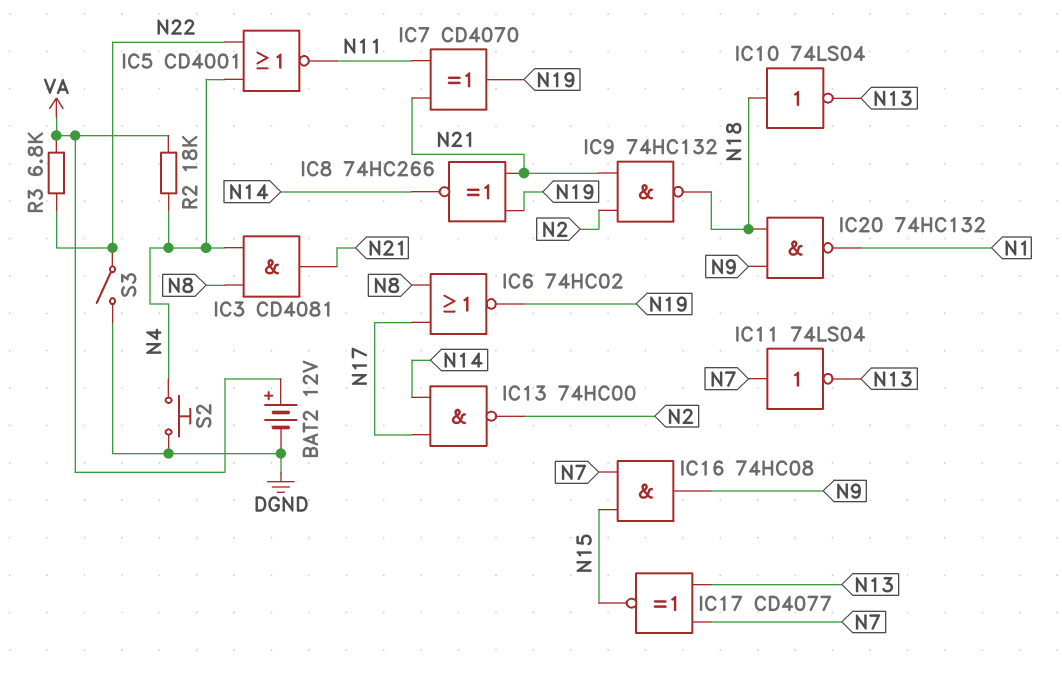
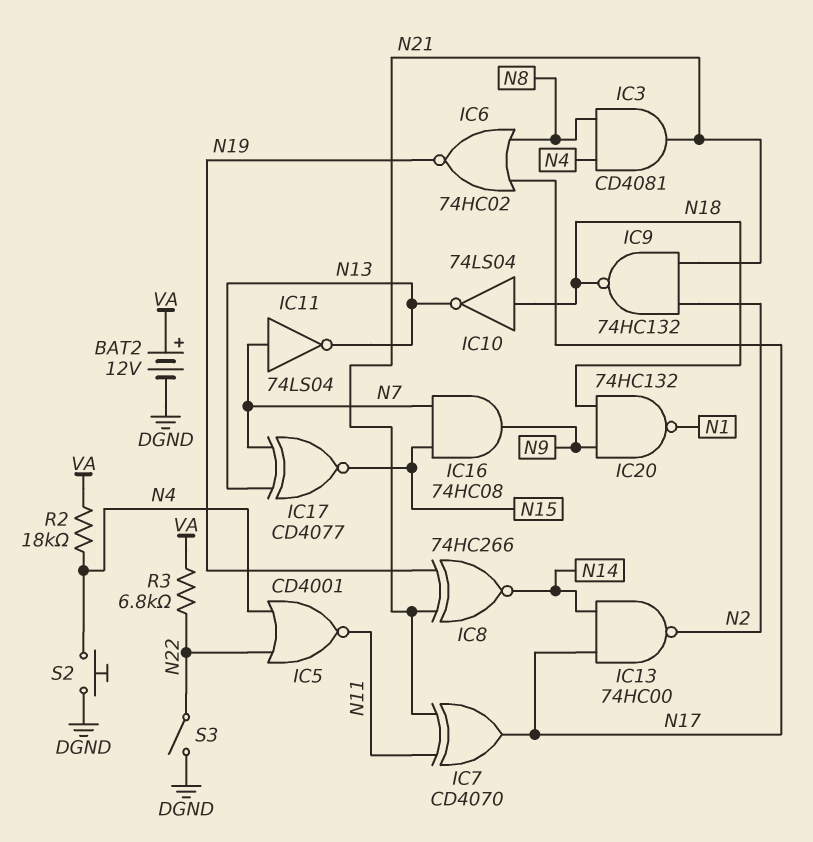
IC7: XOR CD4070 (in N11, in N21, out N19) -> XOR CD4070 (in N11, in N21, out N17)

